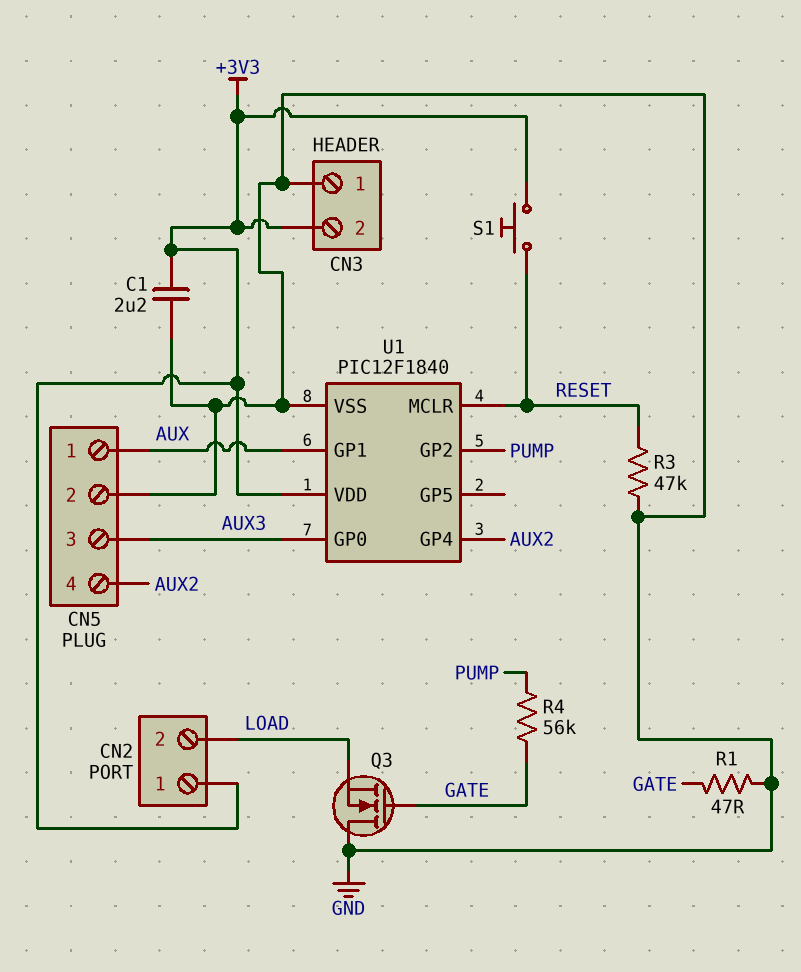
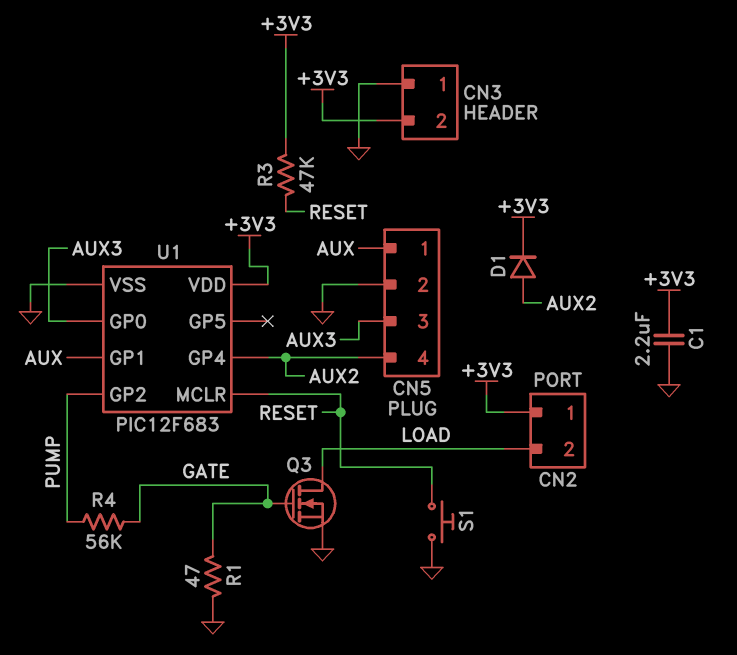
D1: none -> diode (A AUX2, K +3V3)
Q3: NMOS (G GATE, D GND, S LOAD) -> NMOS (G GATE, D LOAD, S GND)
R3: 47k (GND, RESET) -> 47k (+3V3, RESET)
S1: button (+3V3, RESET) -> button (GND, RESET)
U1: PIC12F1840 -> PIC12F683

